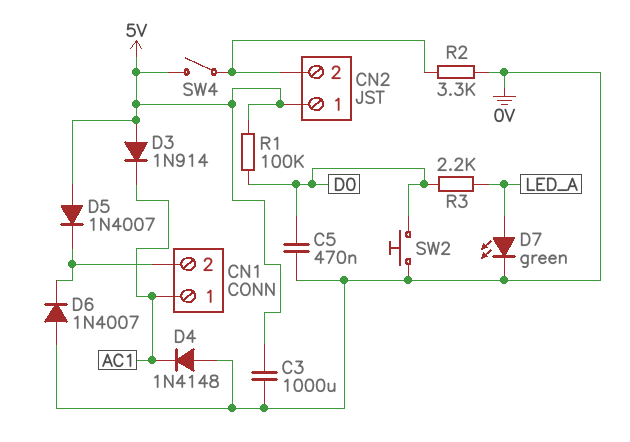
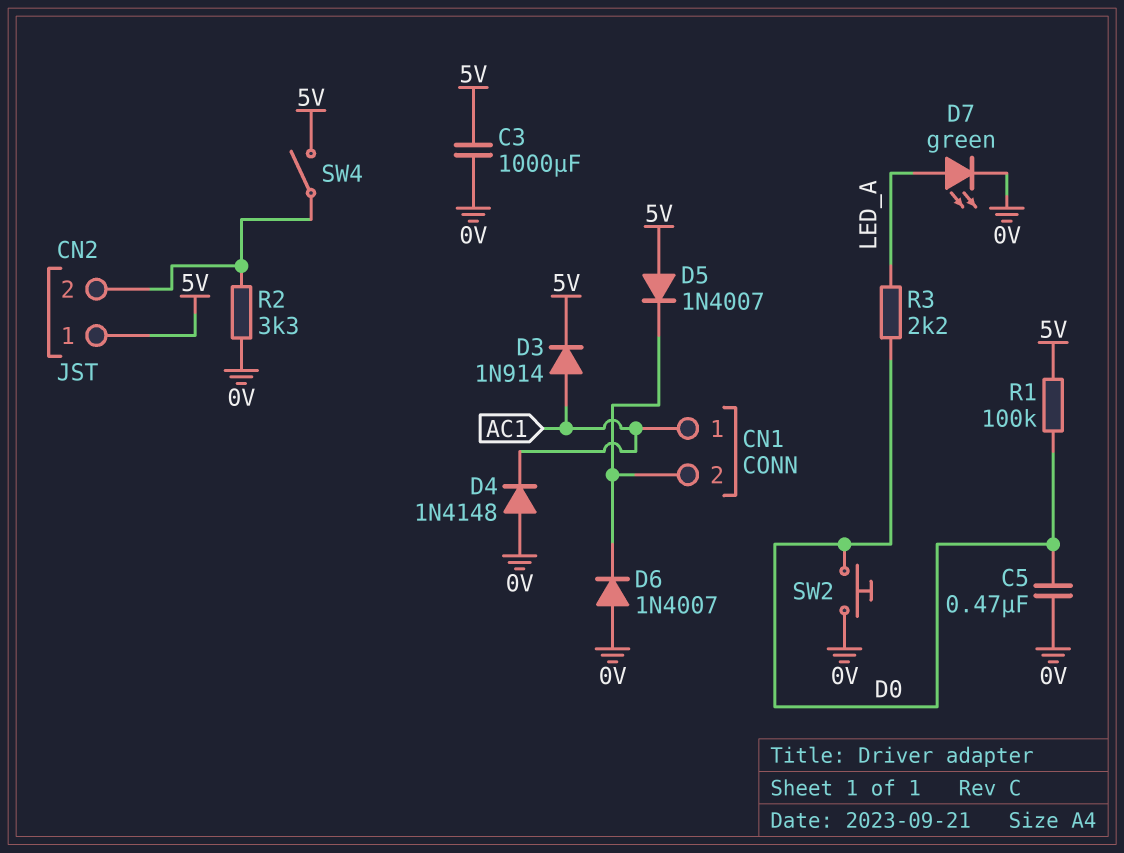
D3: diode 1N914 (A 5V, K AC1) -> diode 1N914 (A AC1, K 5V)

